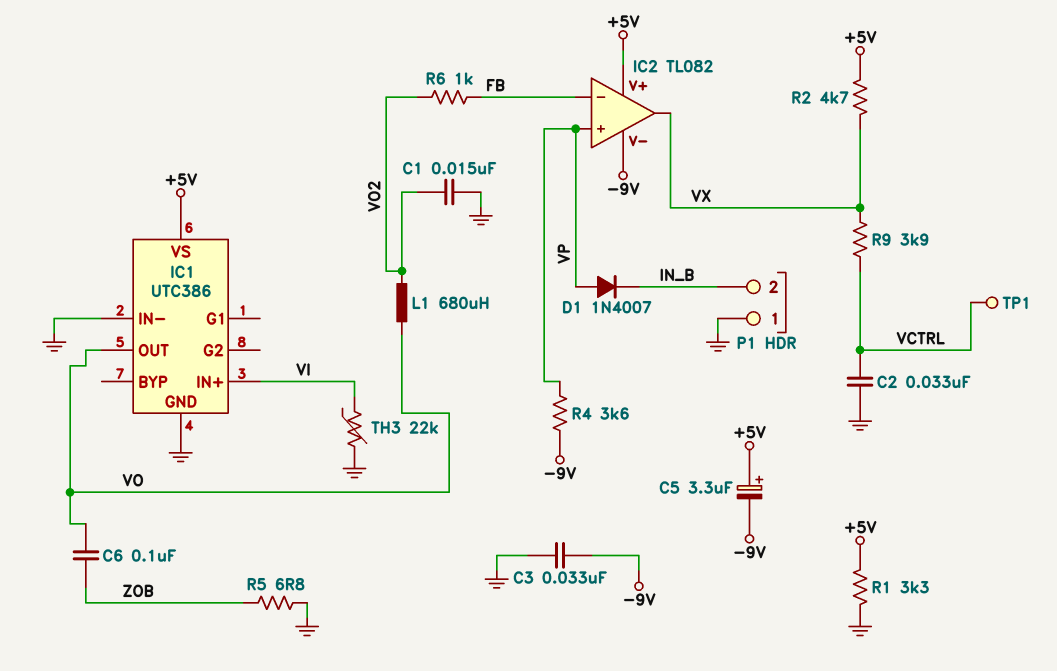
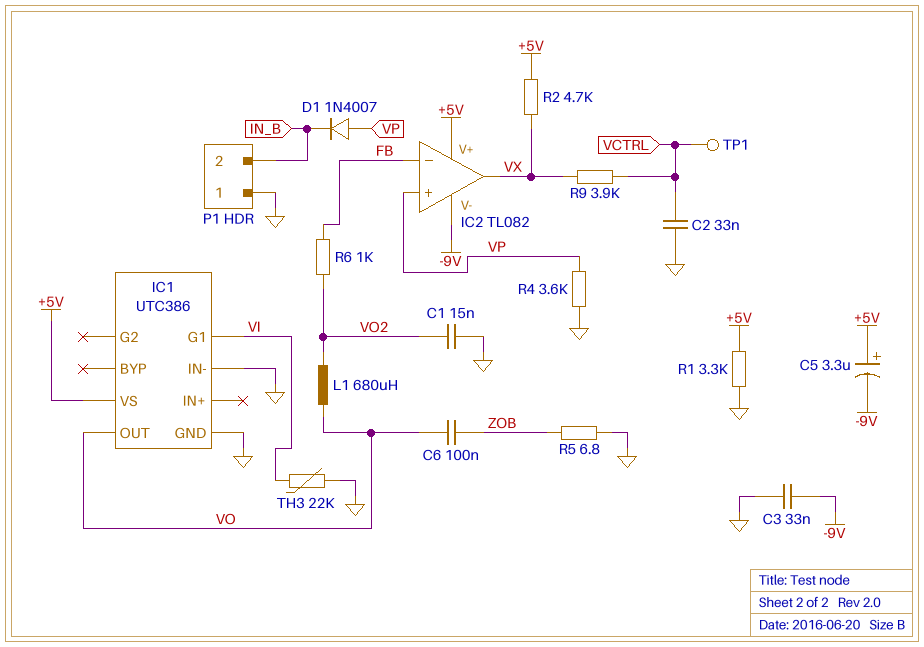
IC1 pin G1: none -> VI
IC1 pin IN+: VI -> none
R4: 3.6k (-9V, VP) -> 3.6k (GND, VP)

